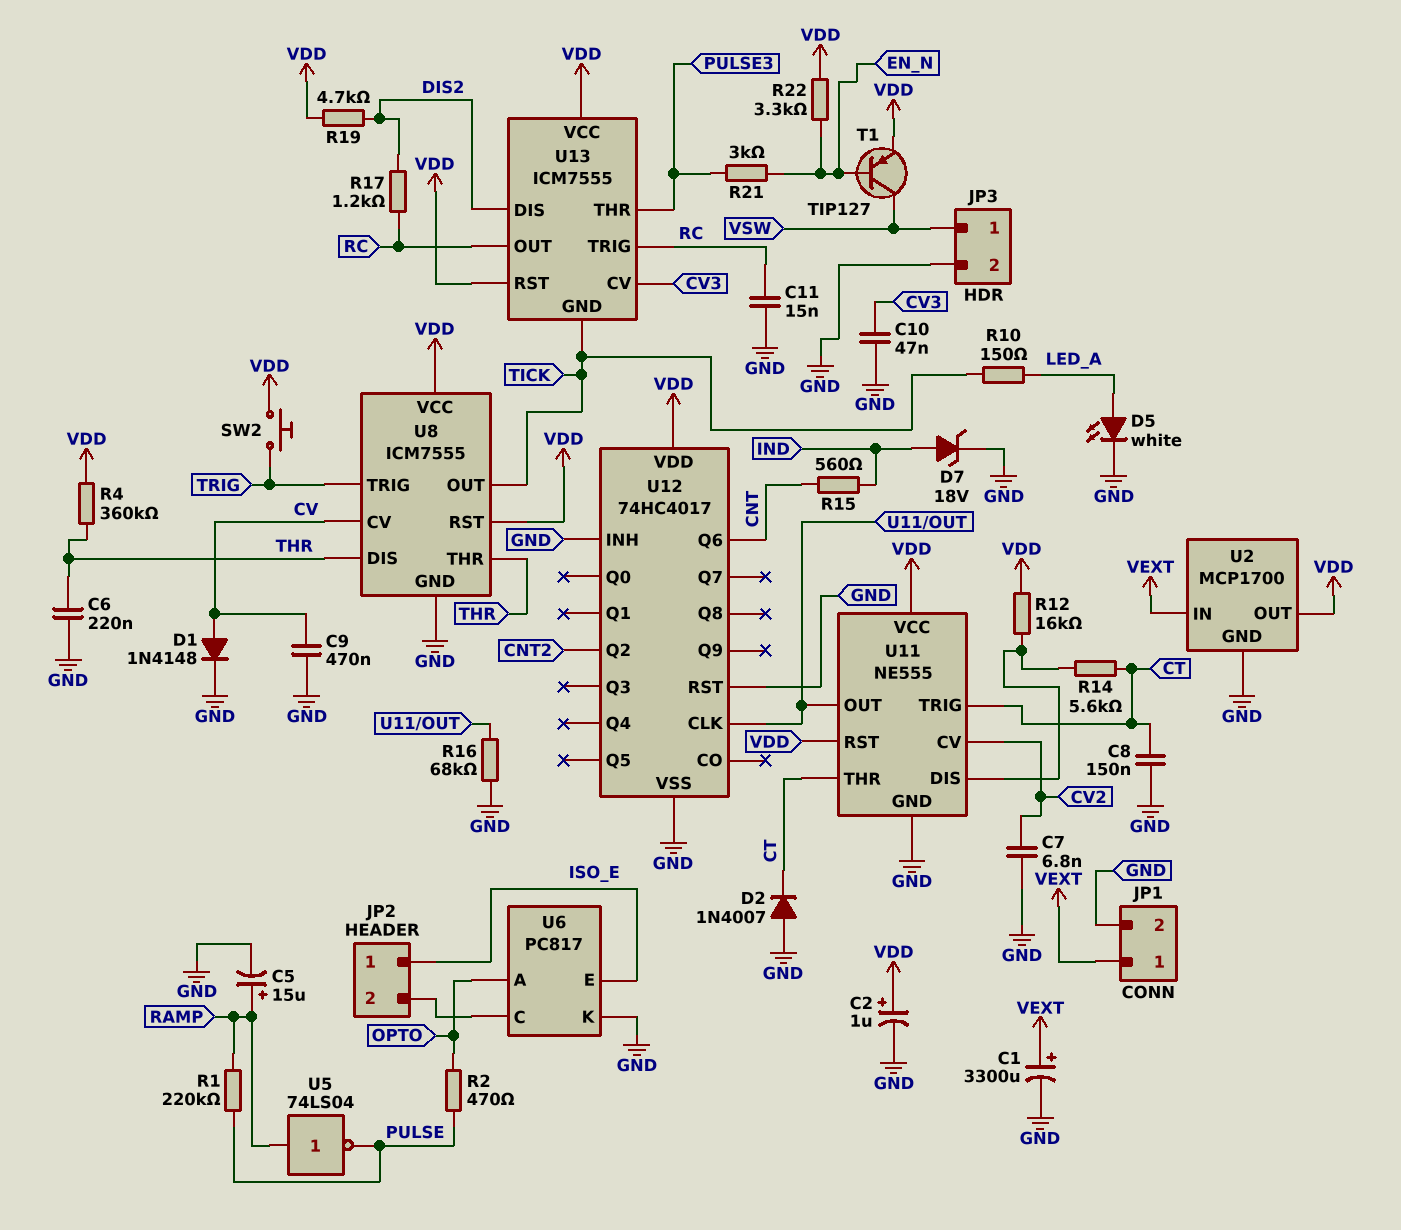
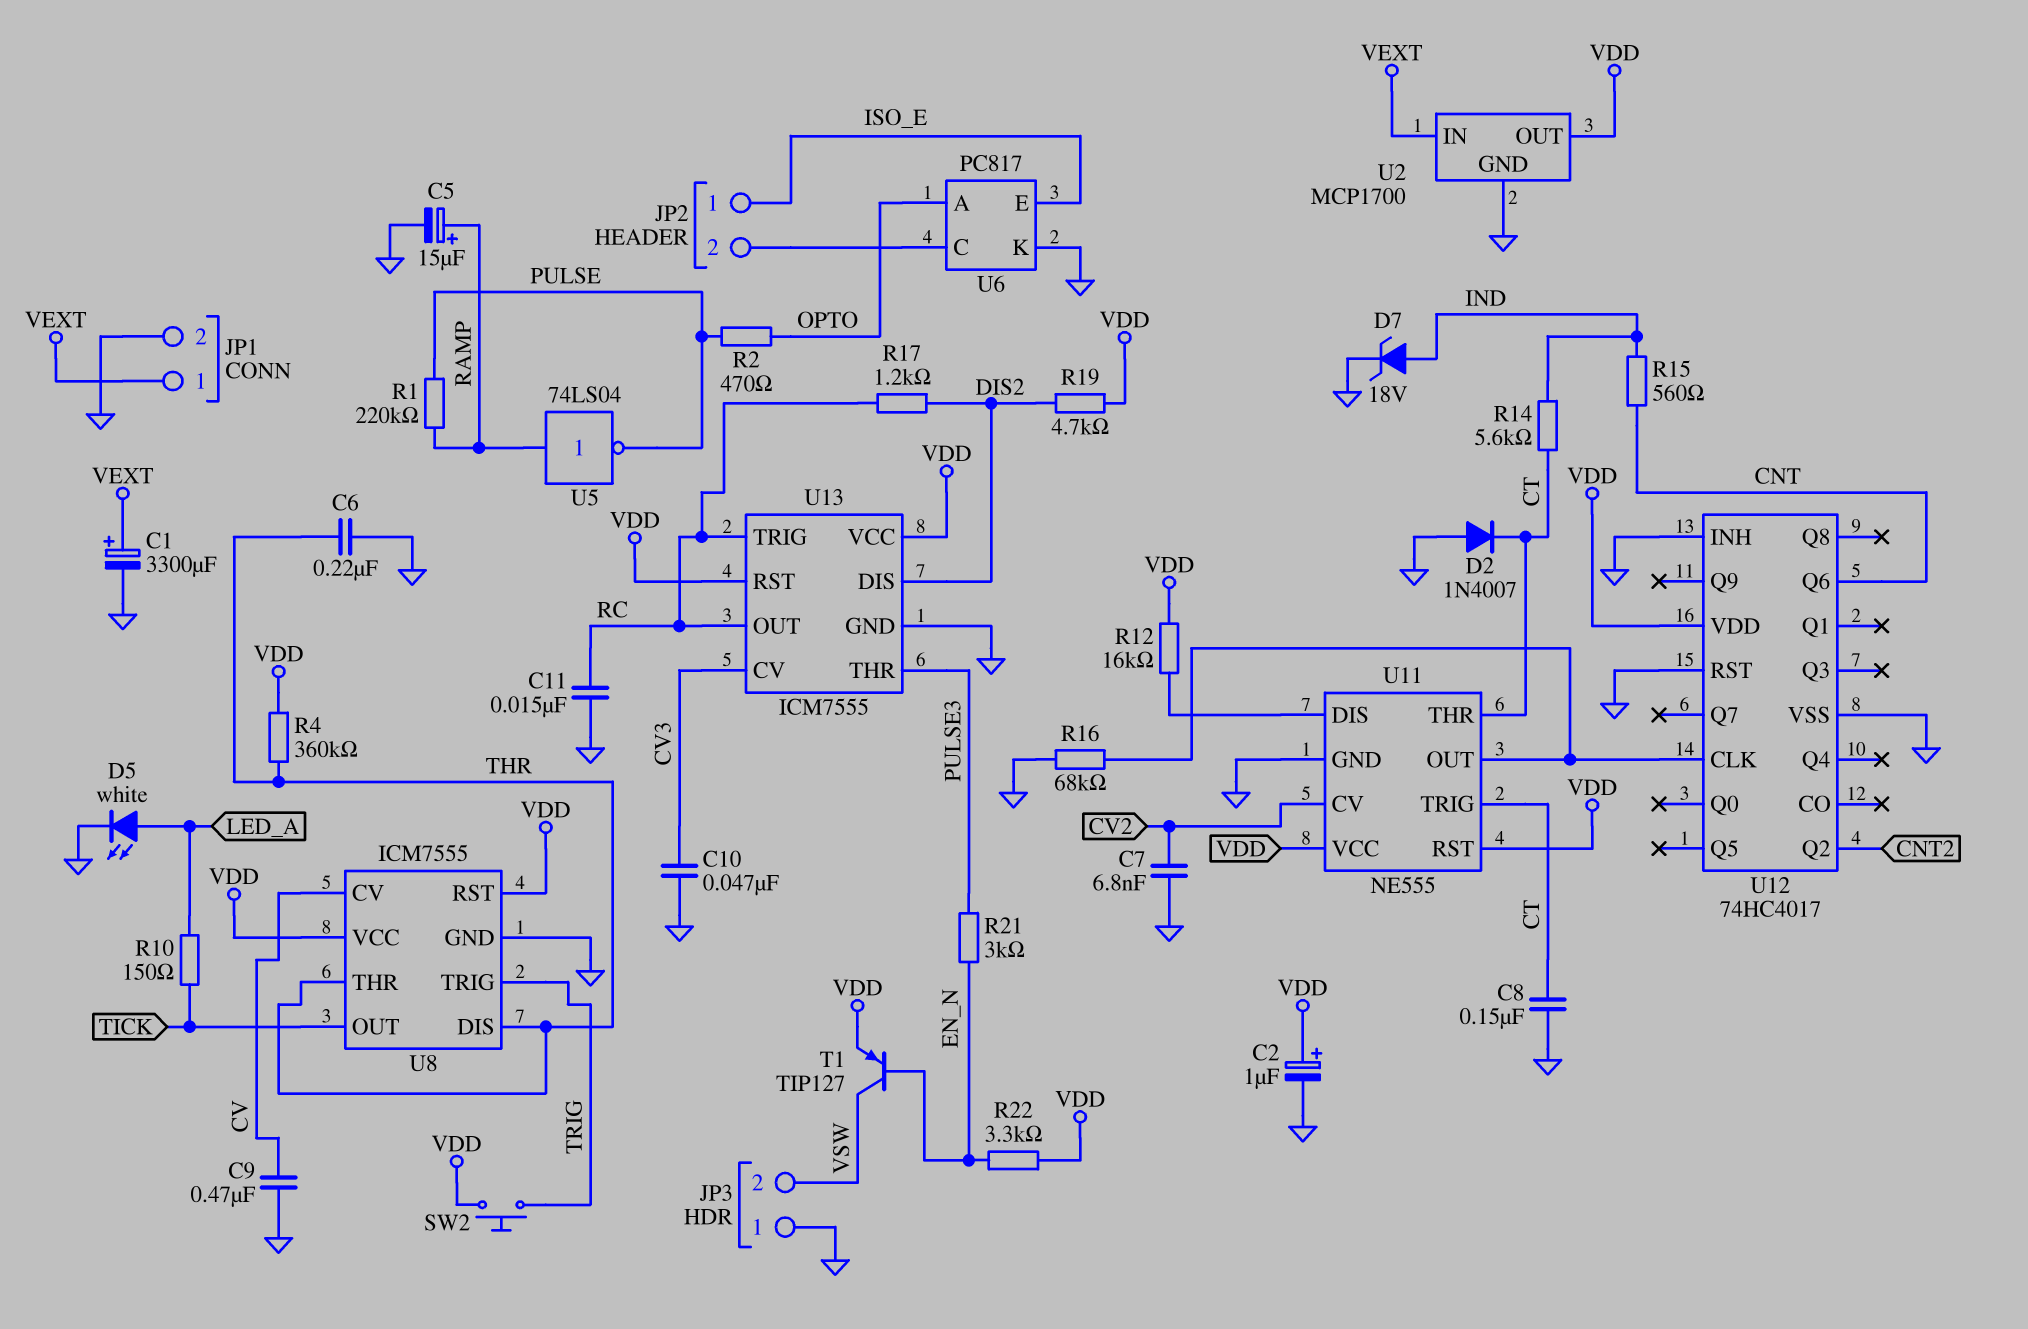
D1: diode 1N4148 (A CV, K GND) -> none
JP3 pin 1: VSW -> GND
JP3 pin 2: GND -> VSW
R14: 5.6k (CT, U11/DIS) -> 5.6k (CT, IND)
U13 pin GND: TICK -> GND

